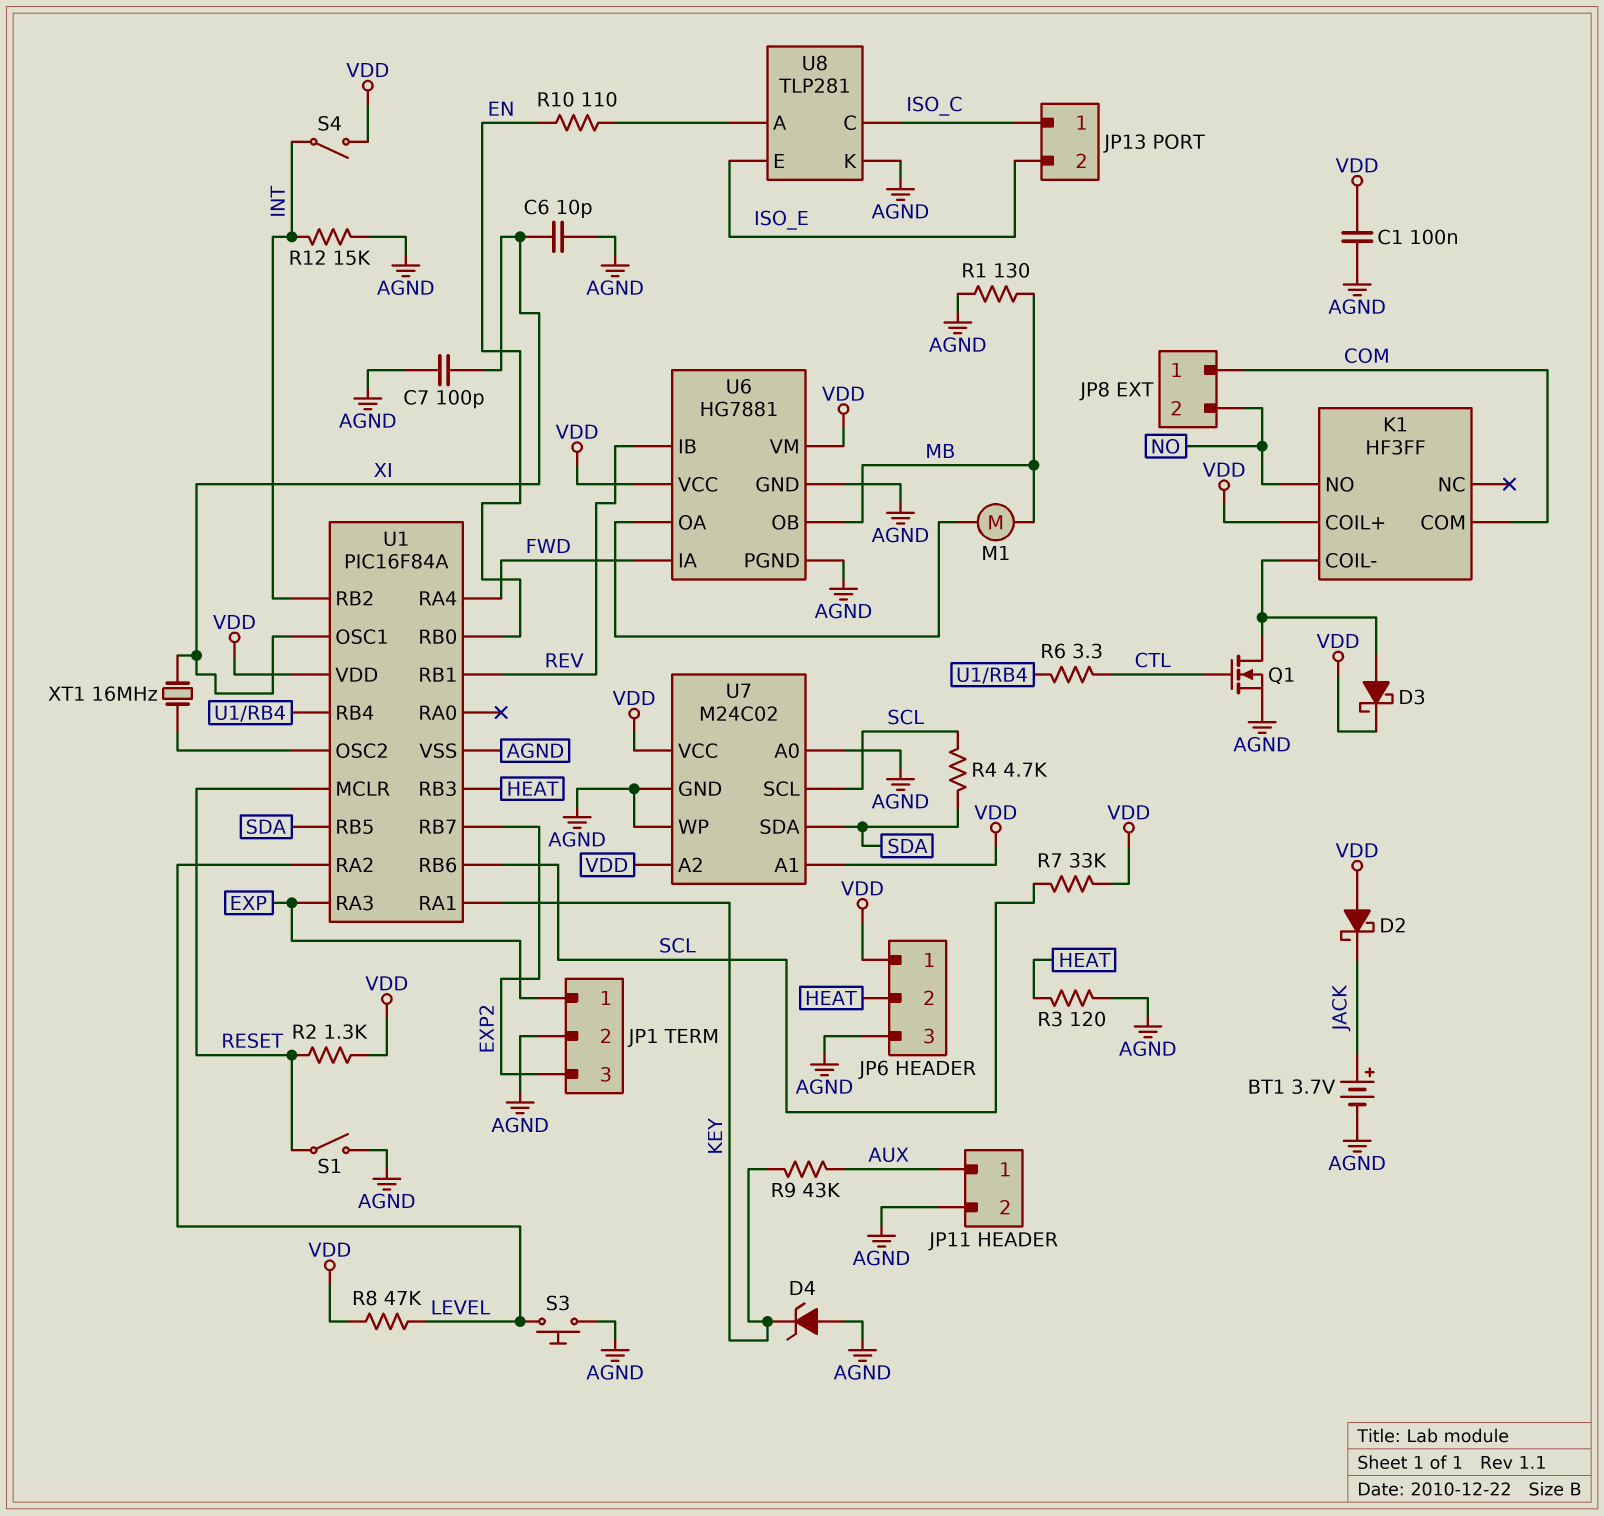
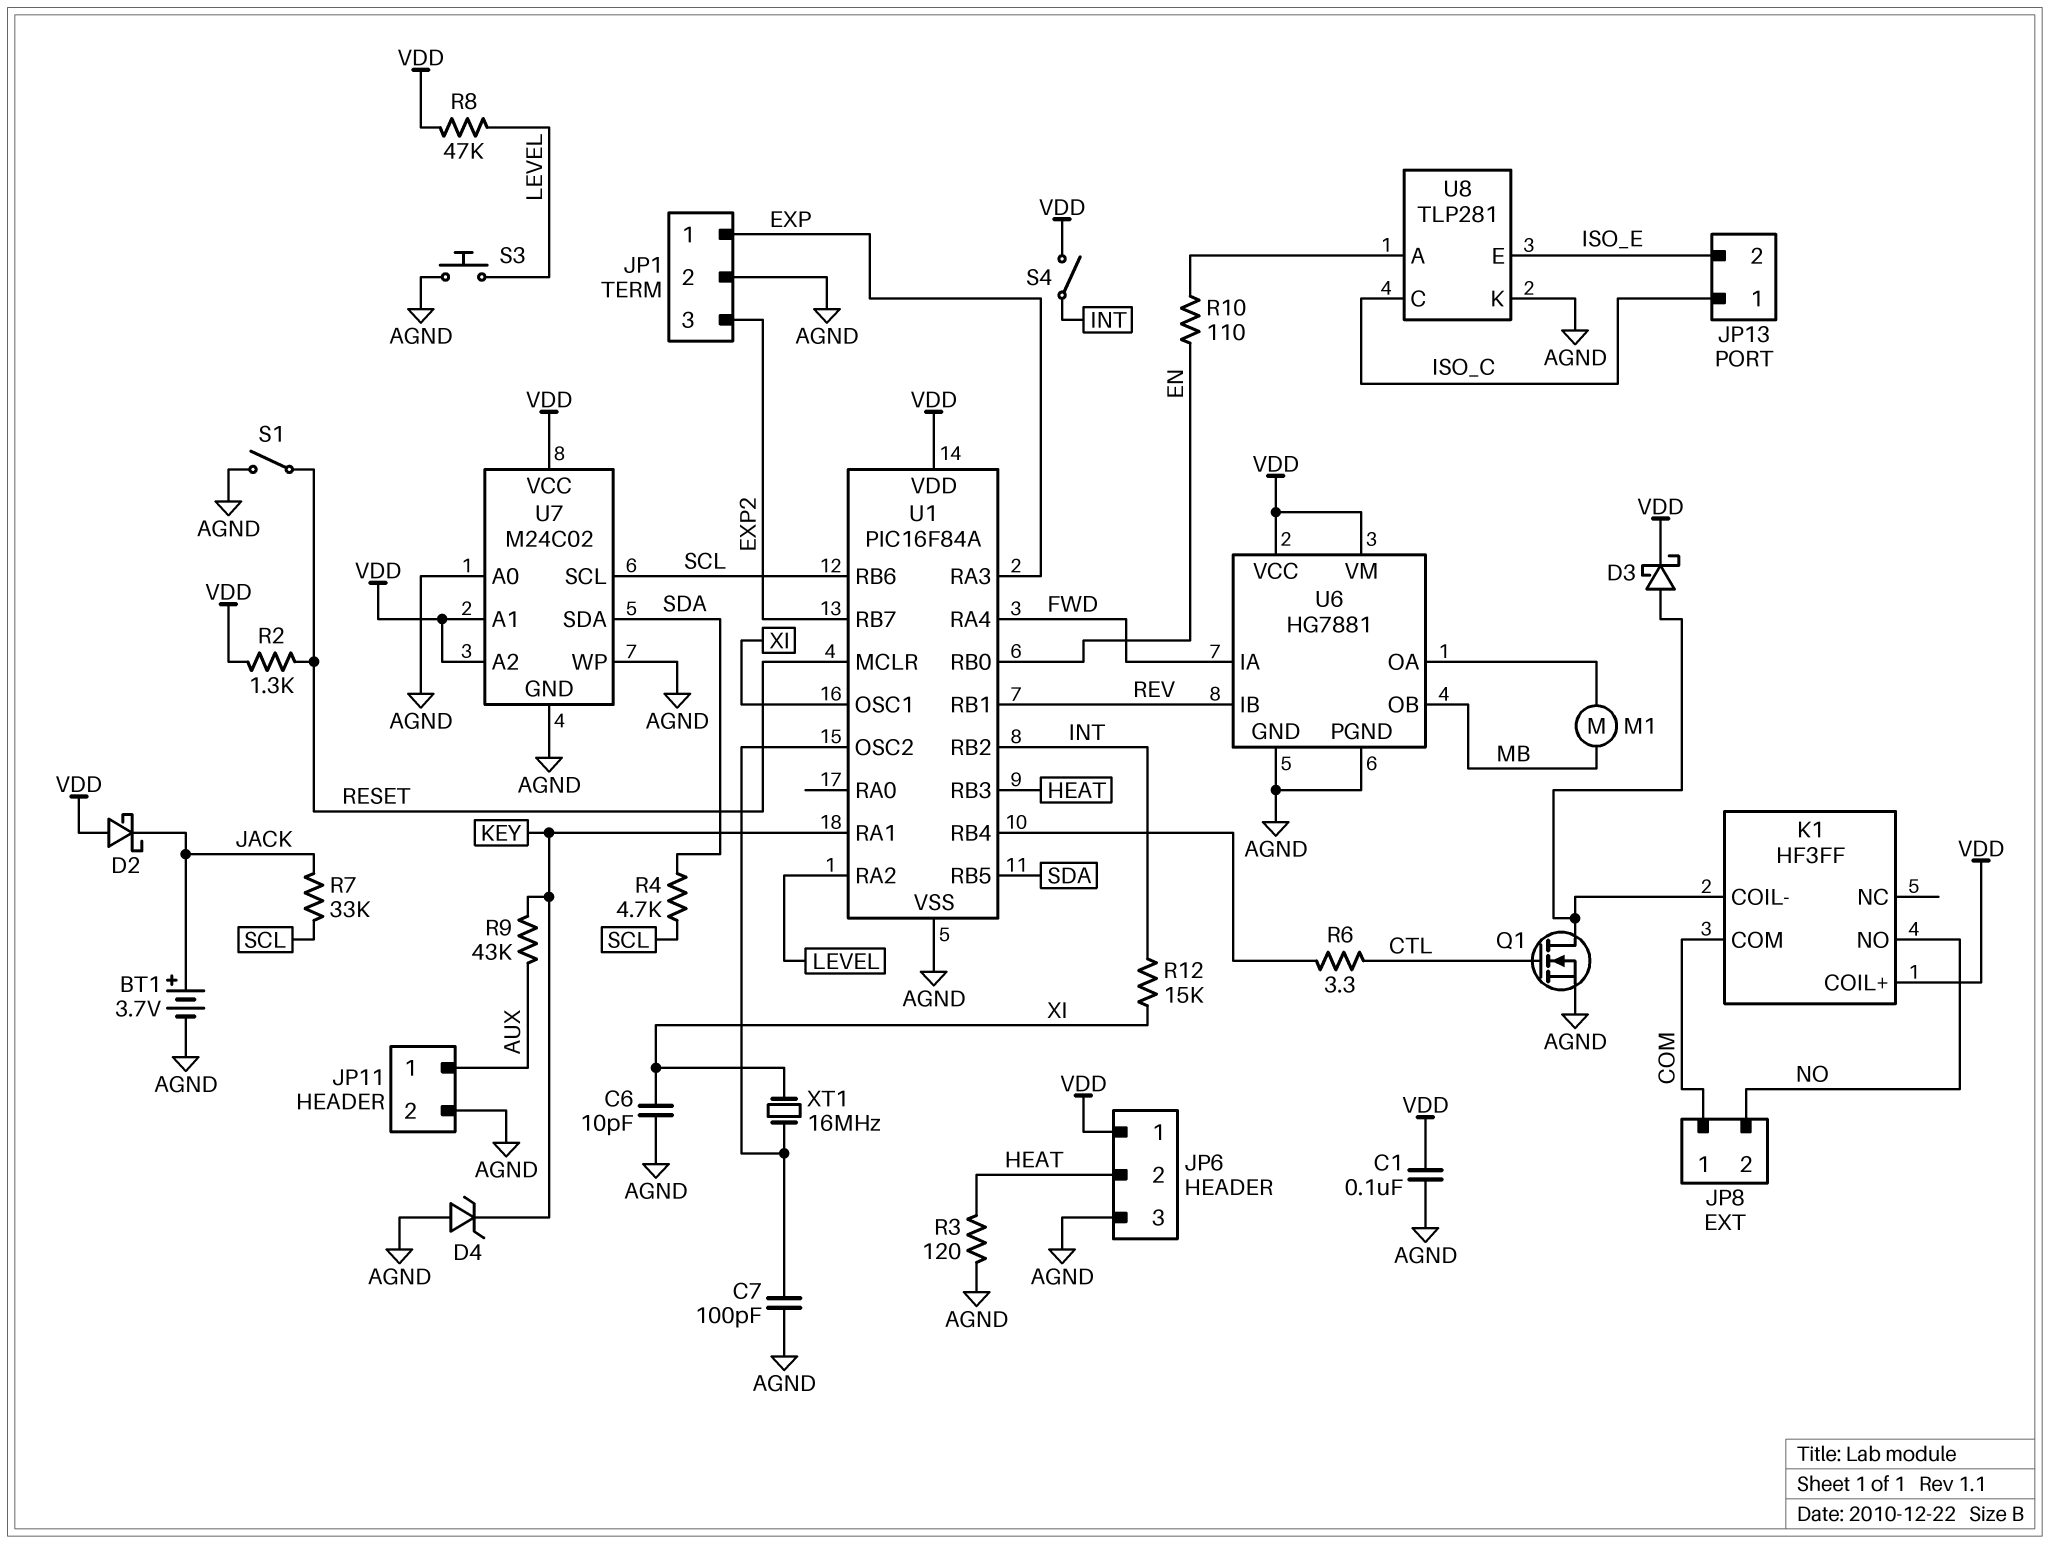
C7: 100pF (AGND, XI) -> 100pF (AGND, U1/OSC2)
R1: 130 (AGND, MB) -> none
R7: 33k (SCL, VDD) -> 33k (JACK, SCL)
R12: 15k (AGND, INT) -> 15k (INT, XI)

